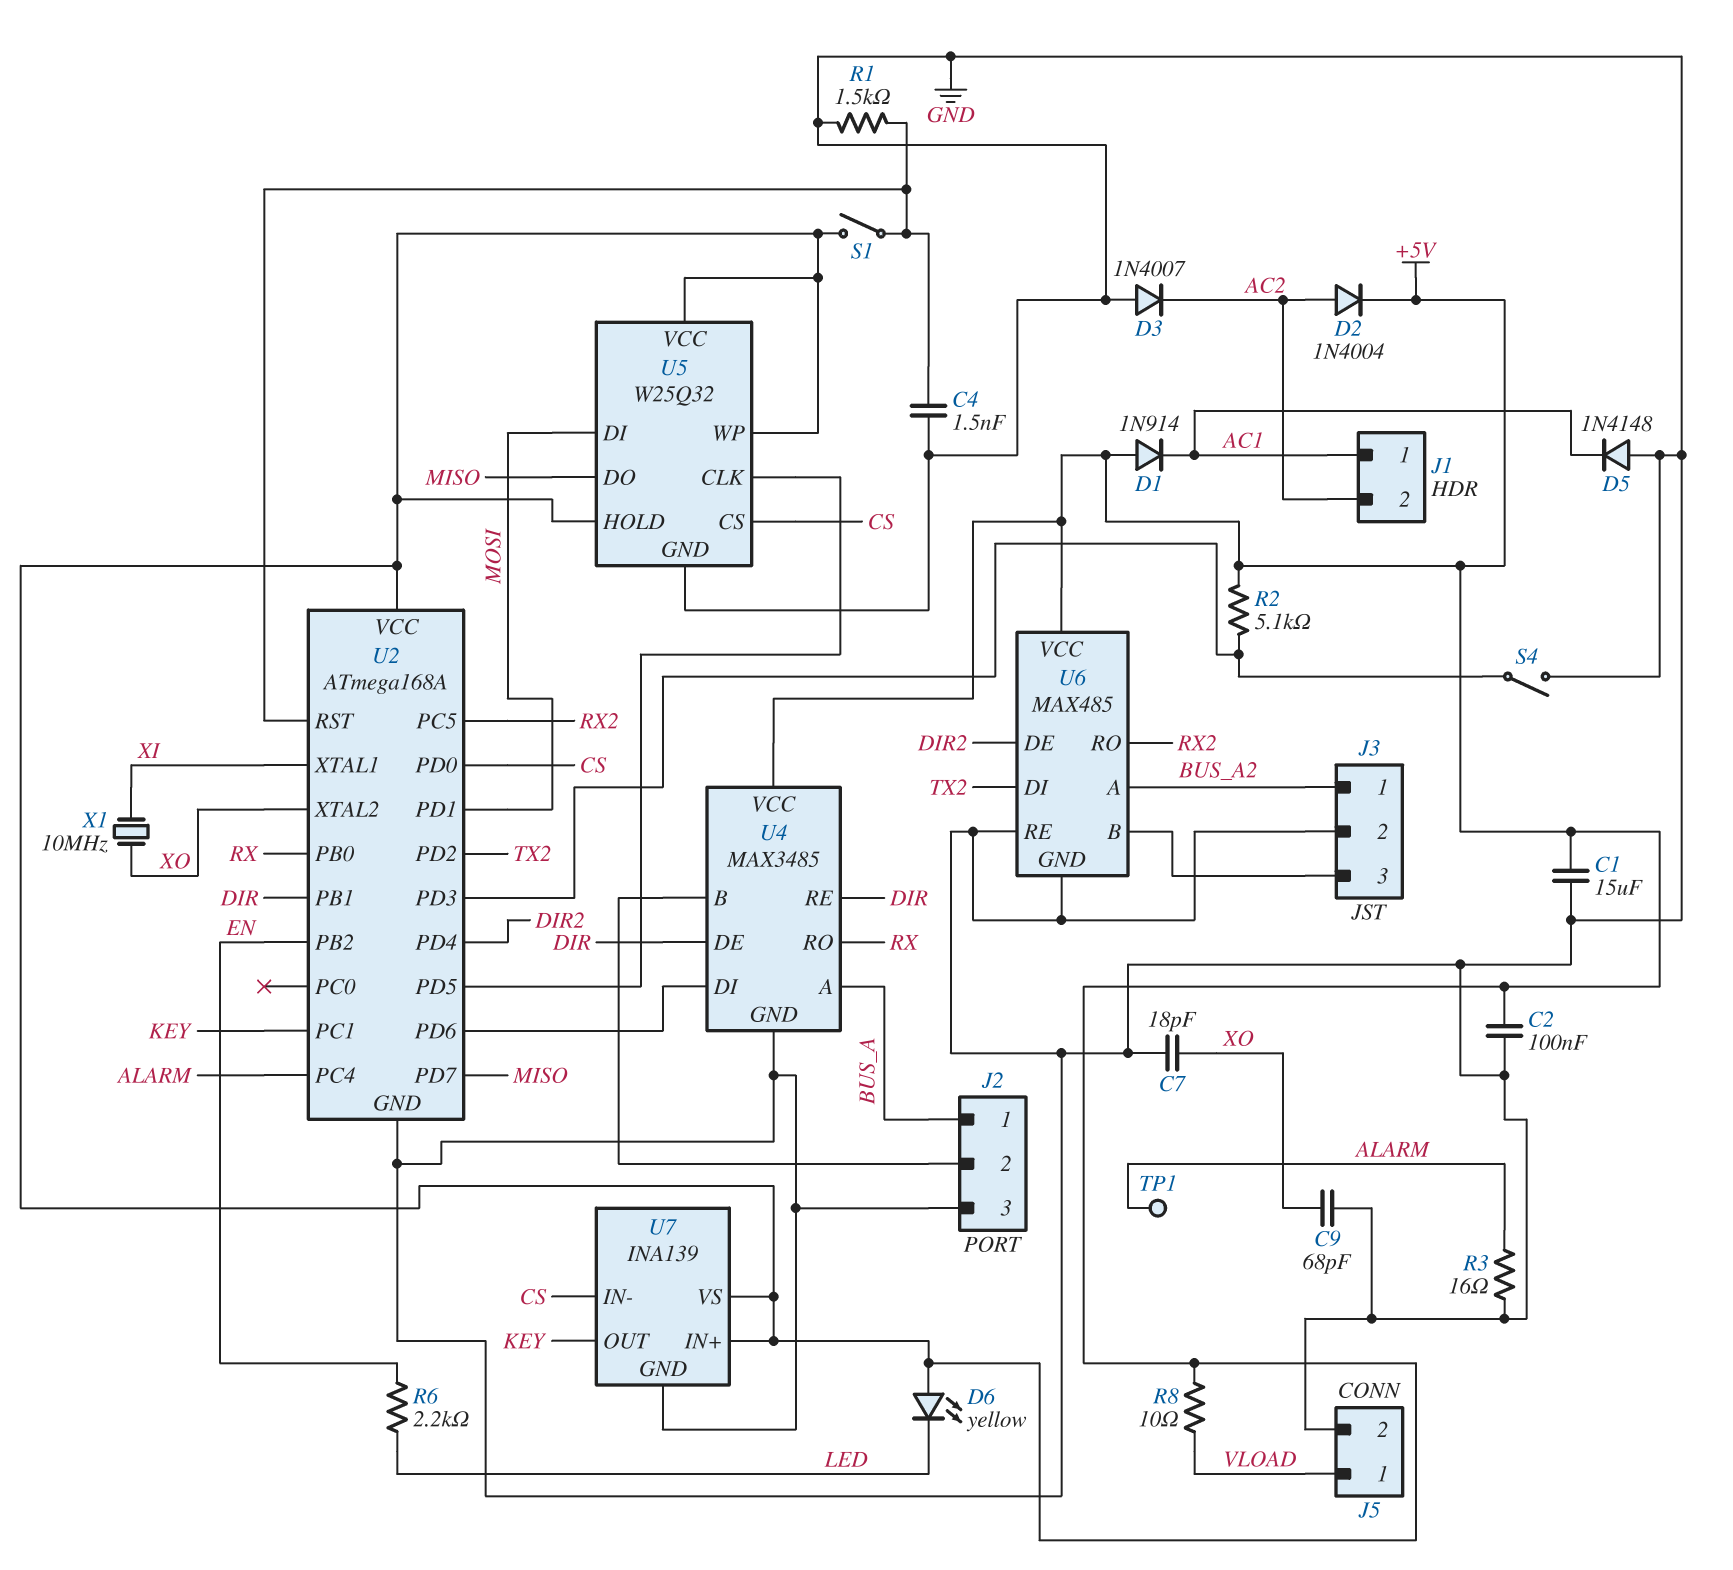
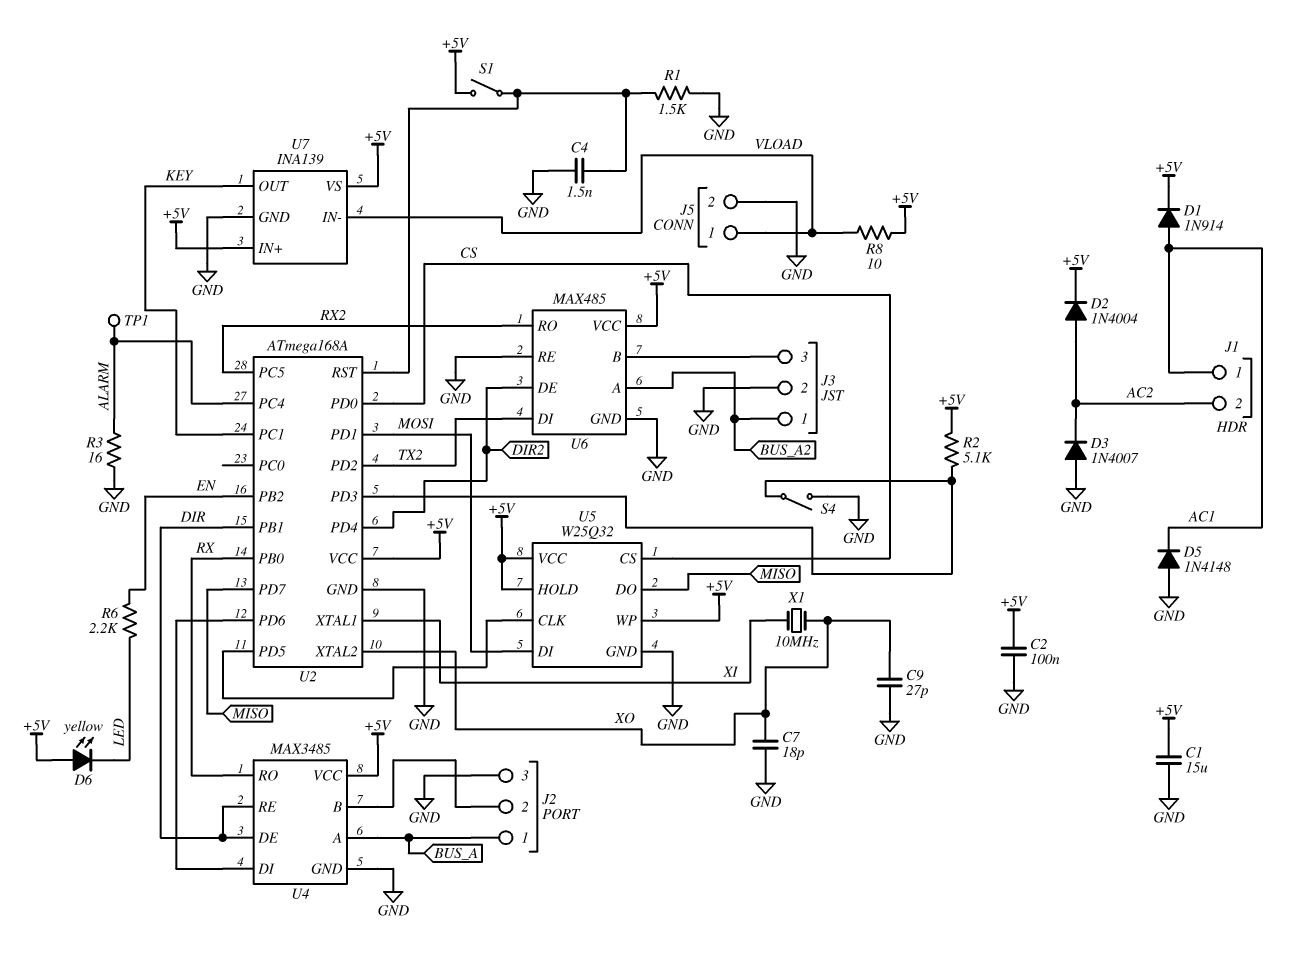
C9: 68pF (GND, XO) -> 27pF (GND, XO)
D1: diode 1N914 (A +5V, K AC1) -> diode 1N914 (A AC1, K +5V)
U7 pin IN-: CS -> VLOAD

